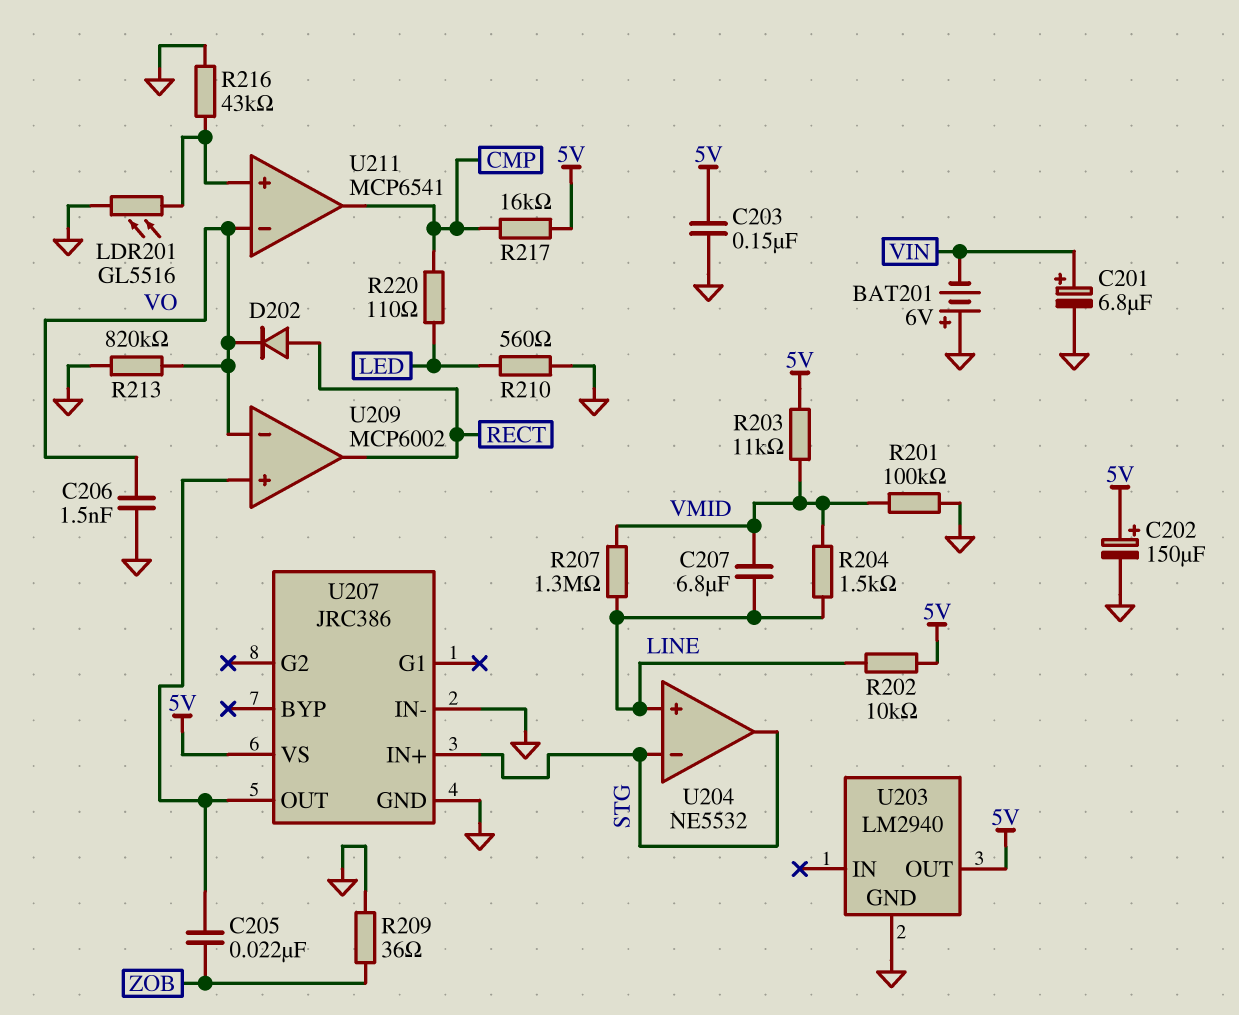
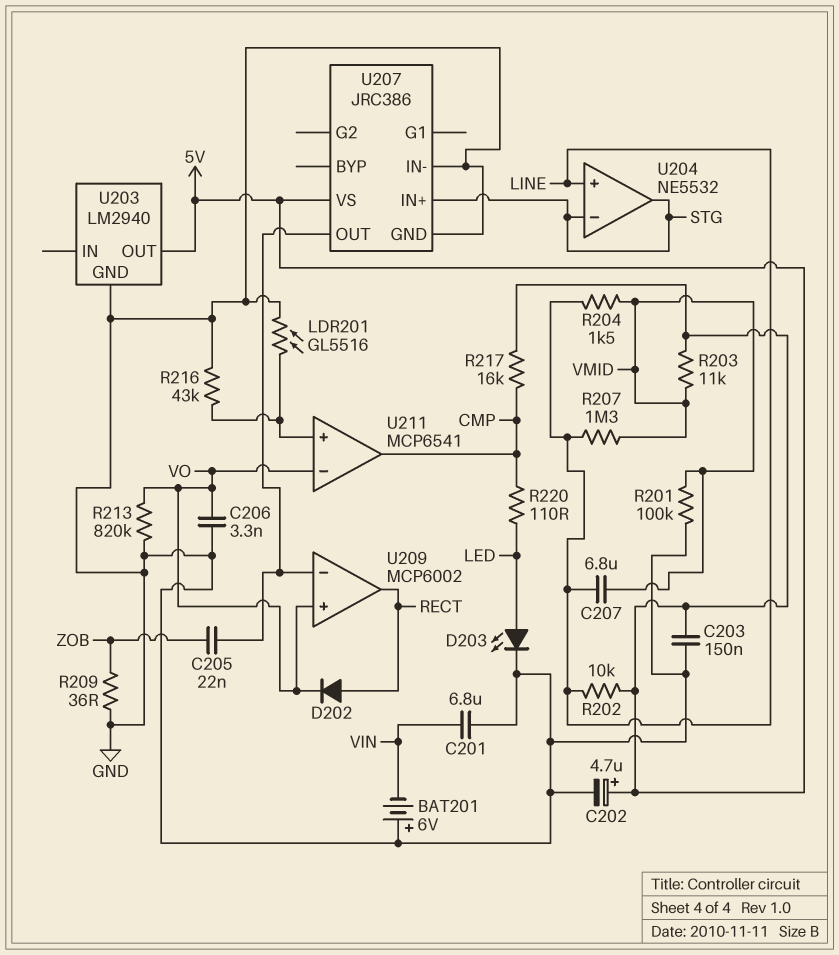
C201: 6.8uF (plus VIN, minus GND) -> 6.8uF (GND, VIN)
C202: 150uF (plus 5V, minus GND) -> 4.7uF (plus 5V, minus GND)
C206: 1.5nF (GND, VO) -> 3.3nF (GND, VO)
D203: none -> LED (A LED, K GND)
R210: 560 (GND, LED) -> none
U209 pin in+: U207/OUT -> VO
U209 pin in-: VO -> U207/OUT

